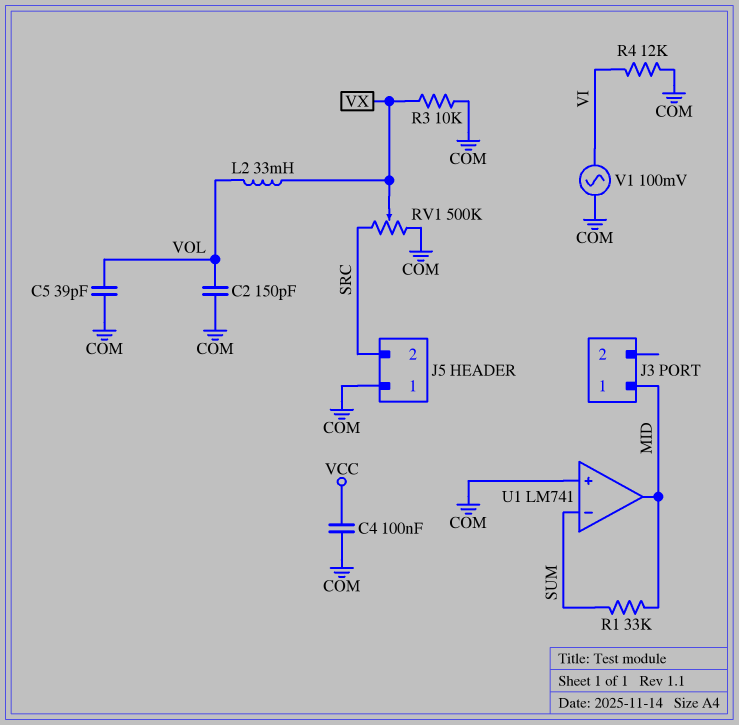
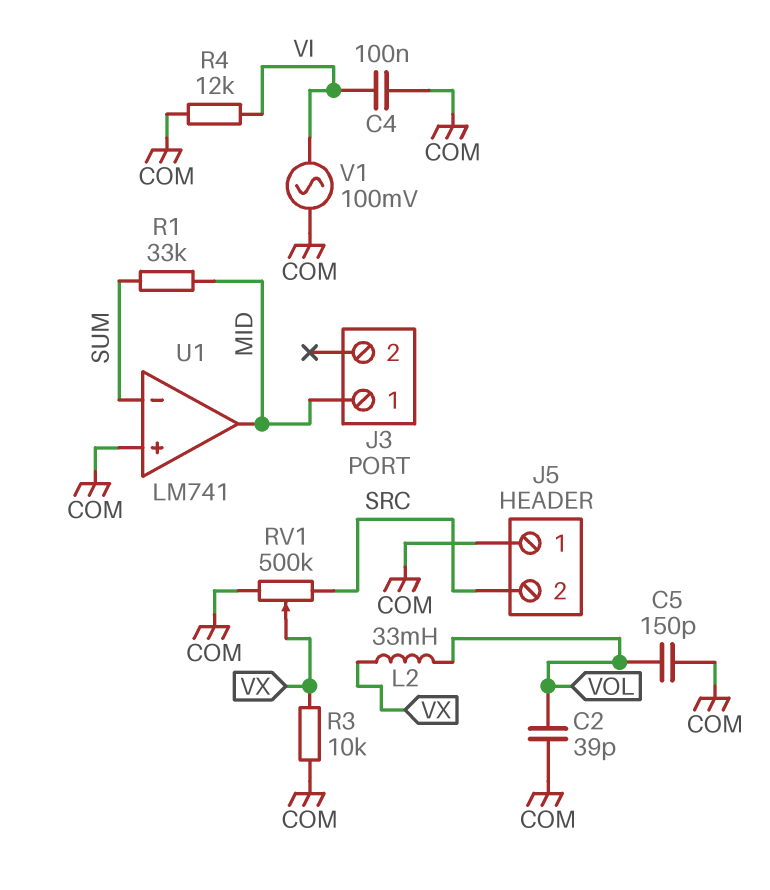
C2: 150pF (COM, VOL) -> 39pF (COM, VOL)
C4: 100nF (COM, VCC) -> 100nF (COM, VI)
C5: 39pF (COM, VOL) -> 150pF (COM, VOL)

